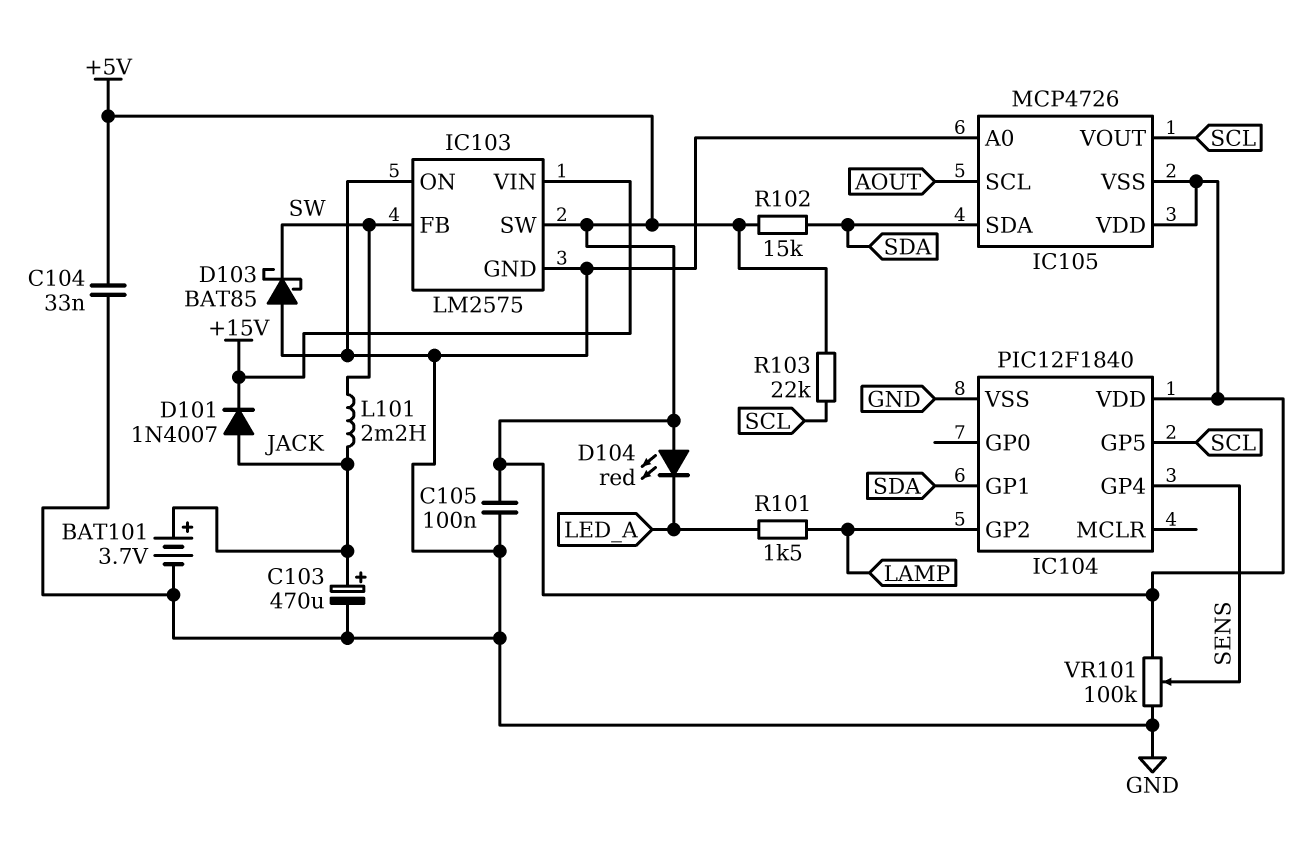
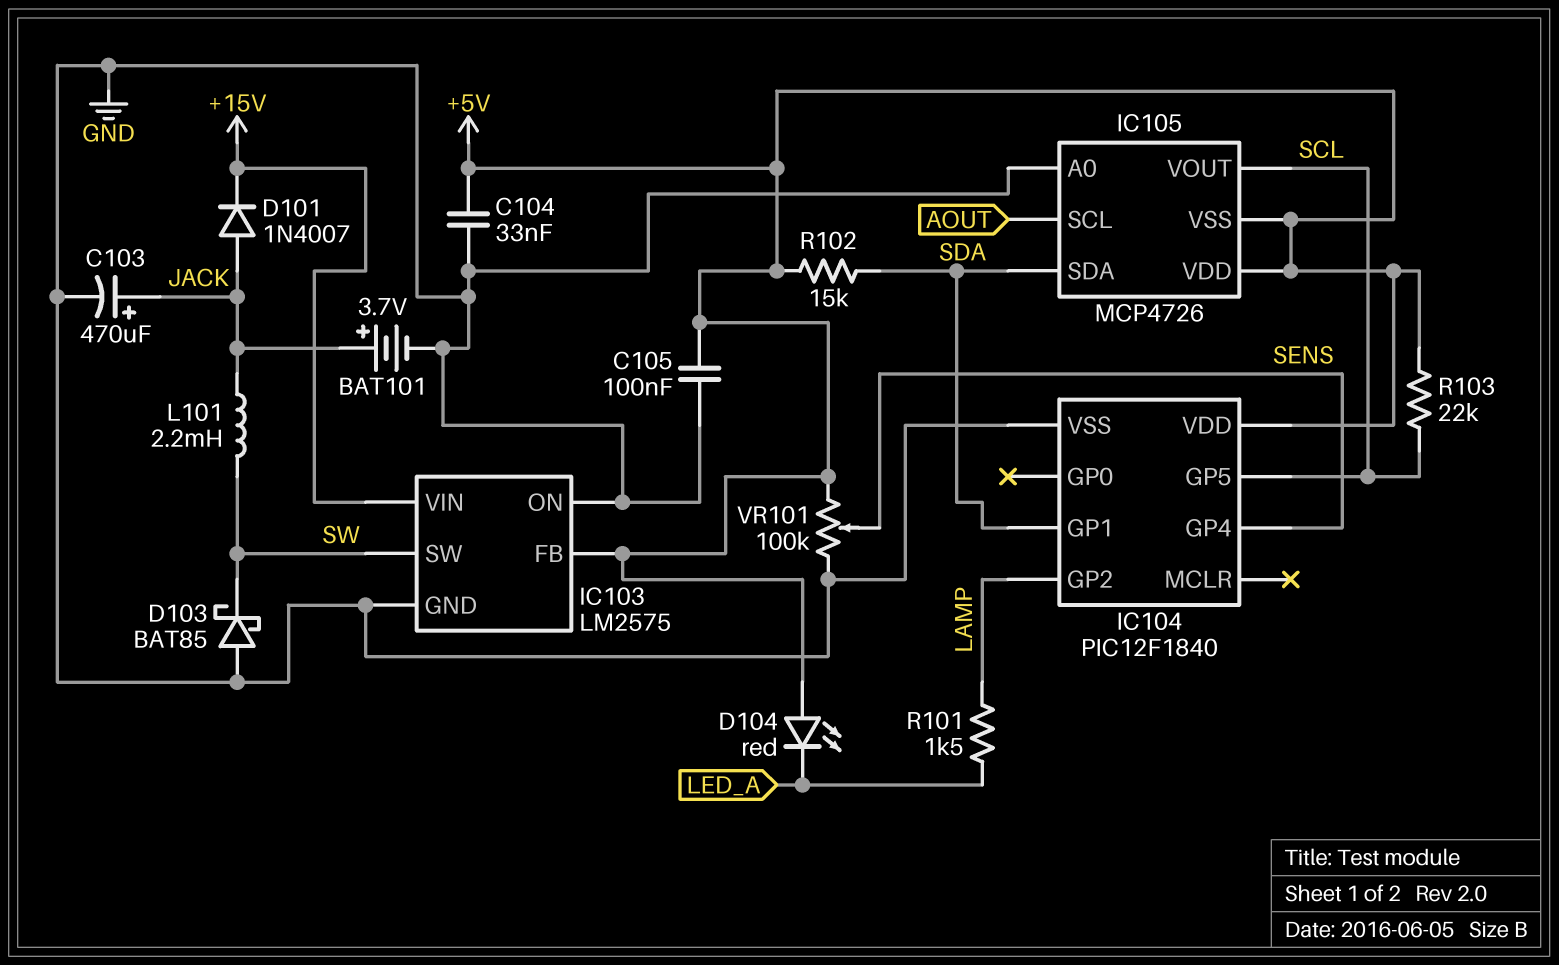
IC103 pin FB: SW -> +5V
IC103 pin SW: +5V -> SW

